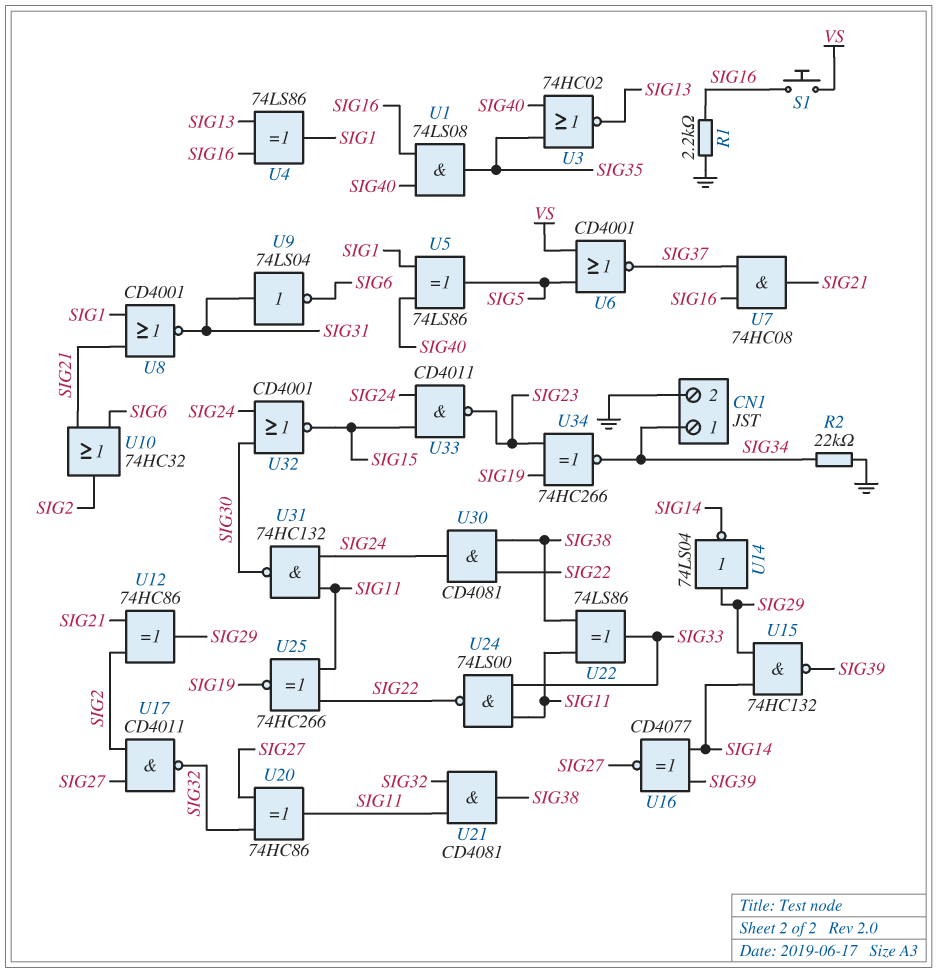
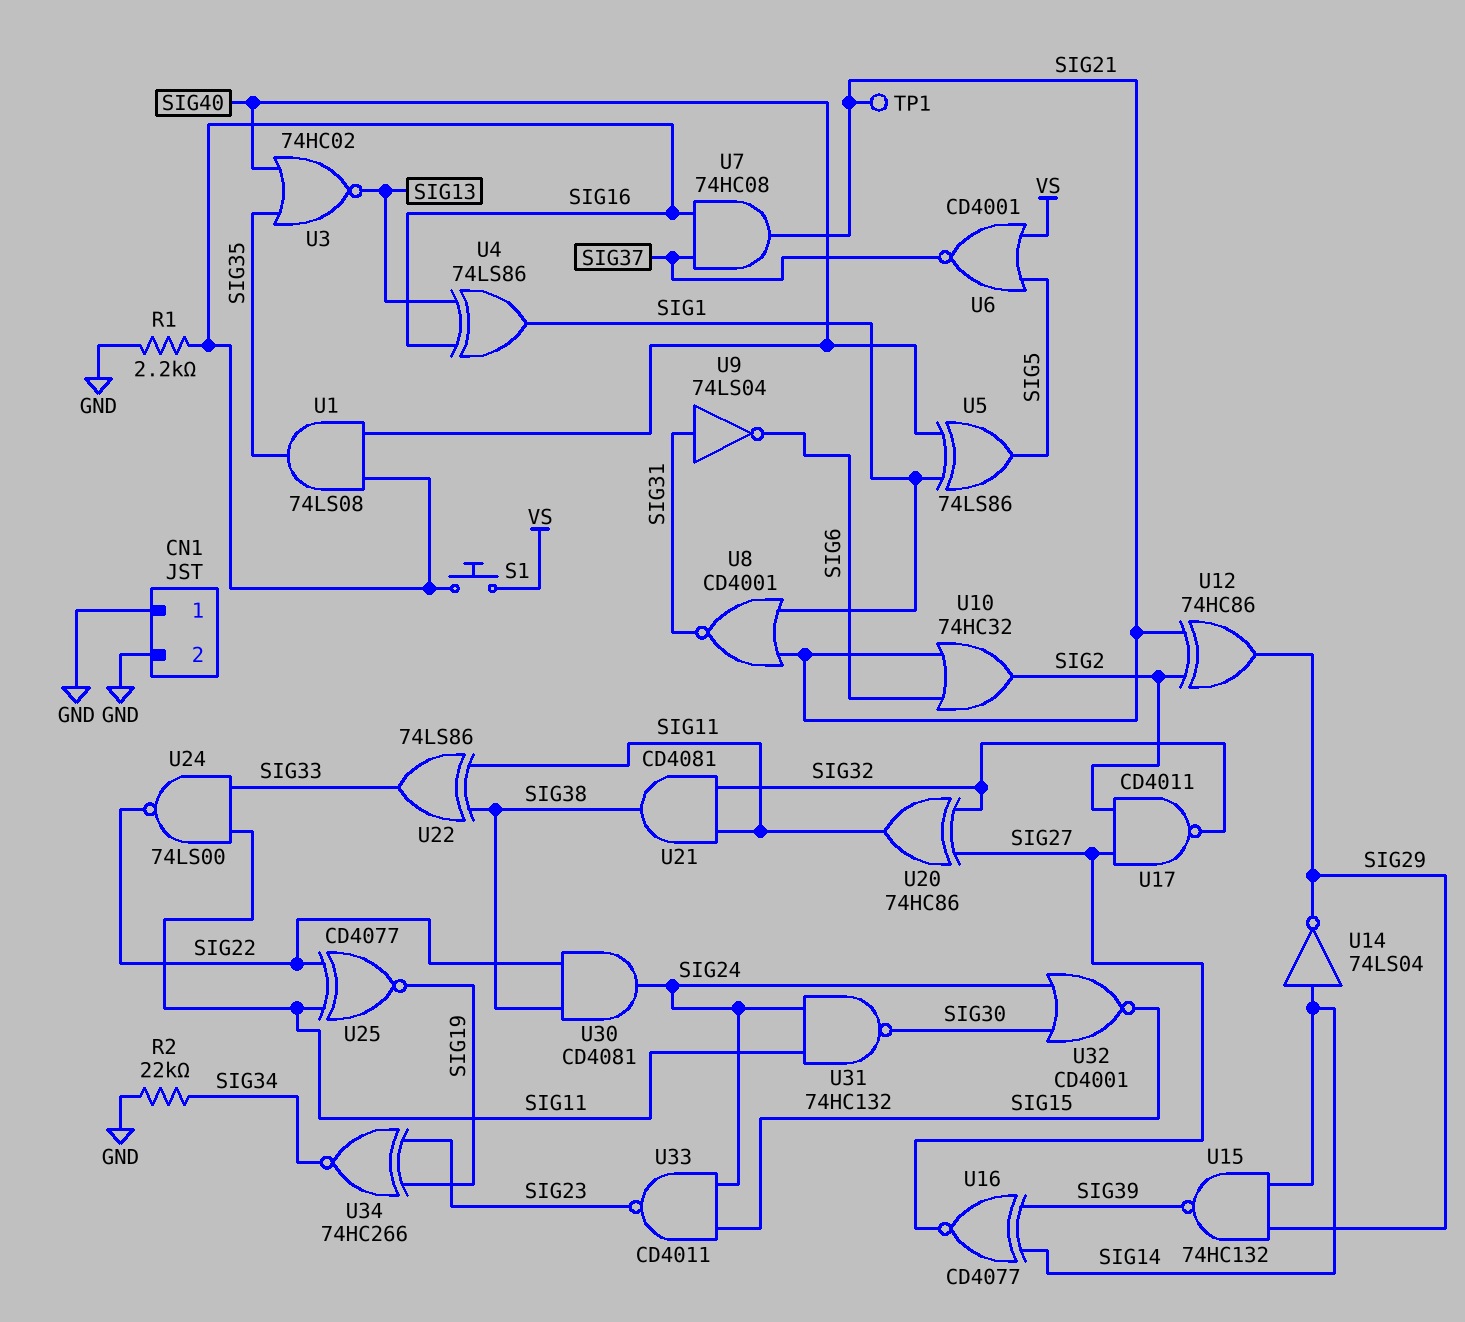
CN1 pin 1: SIG34 -> GND
TP1: none -> test point (SIG21)
U14: NOT 74LS04 (in SIG29, out SIG14) -> NOT 74LS04 (in SIG14, out SIG29)
U25: XNOR 74HC266 (in SIG11, in SIG22, out SIG19) -> XNOR CD4077 (in SIG11, in SIG22, out SIG19)

